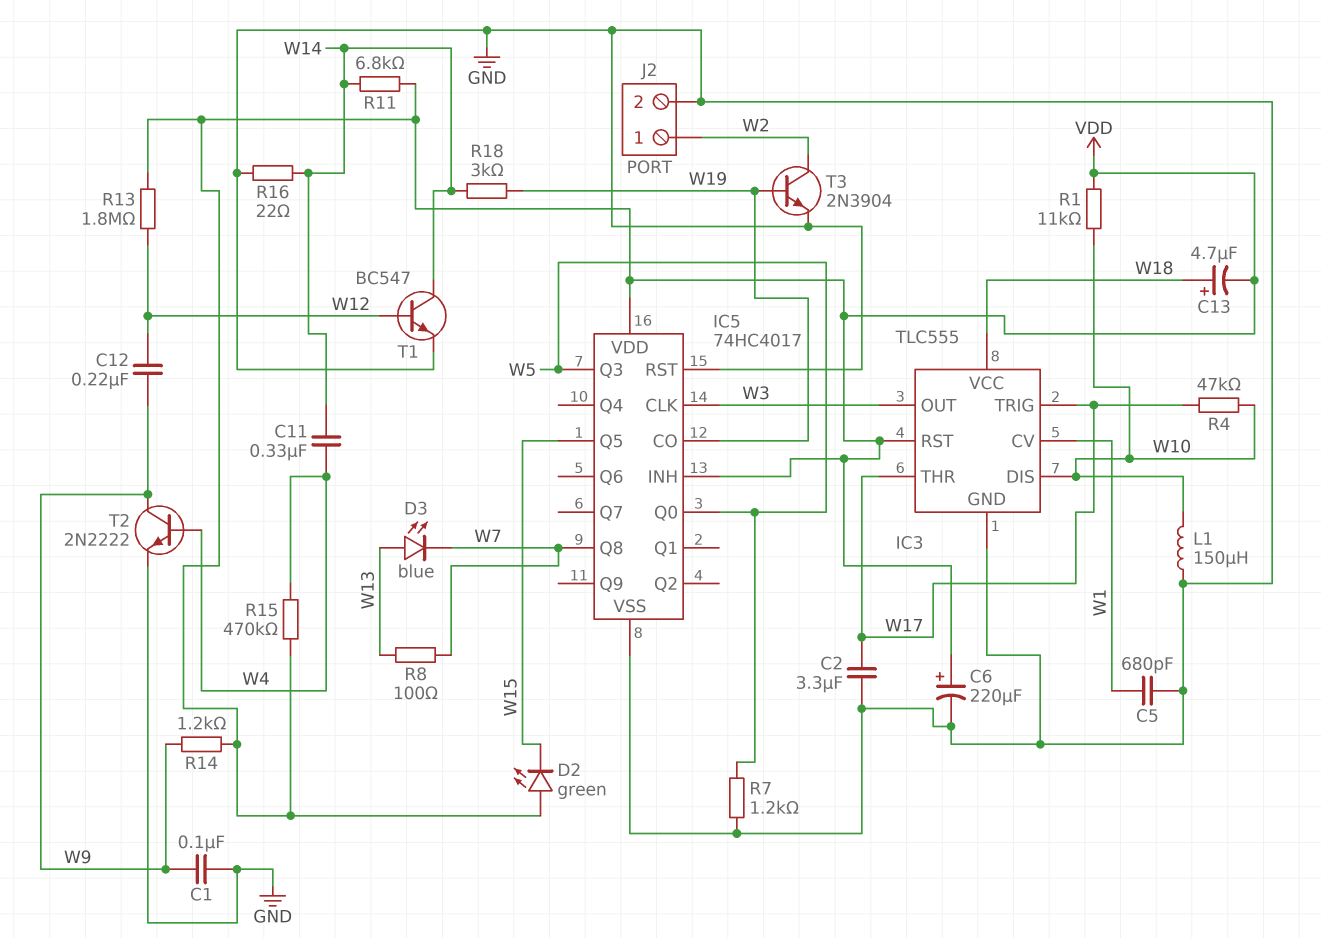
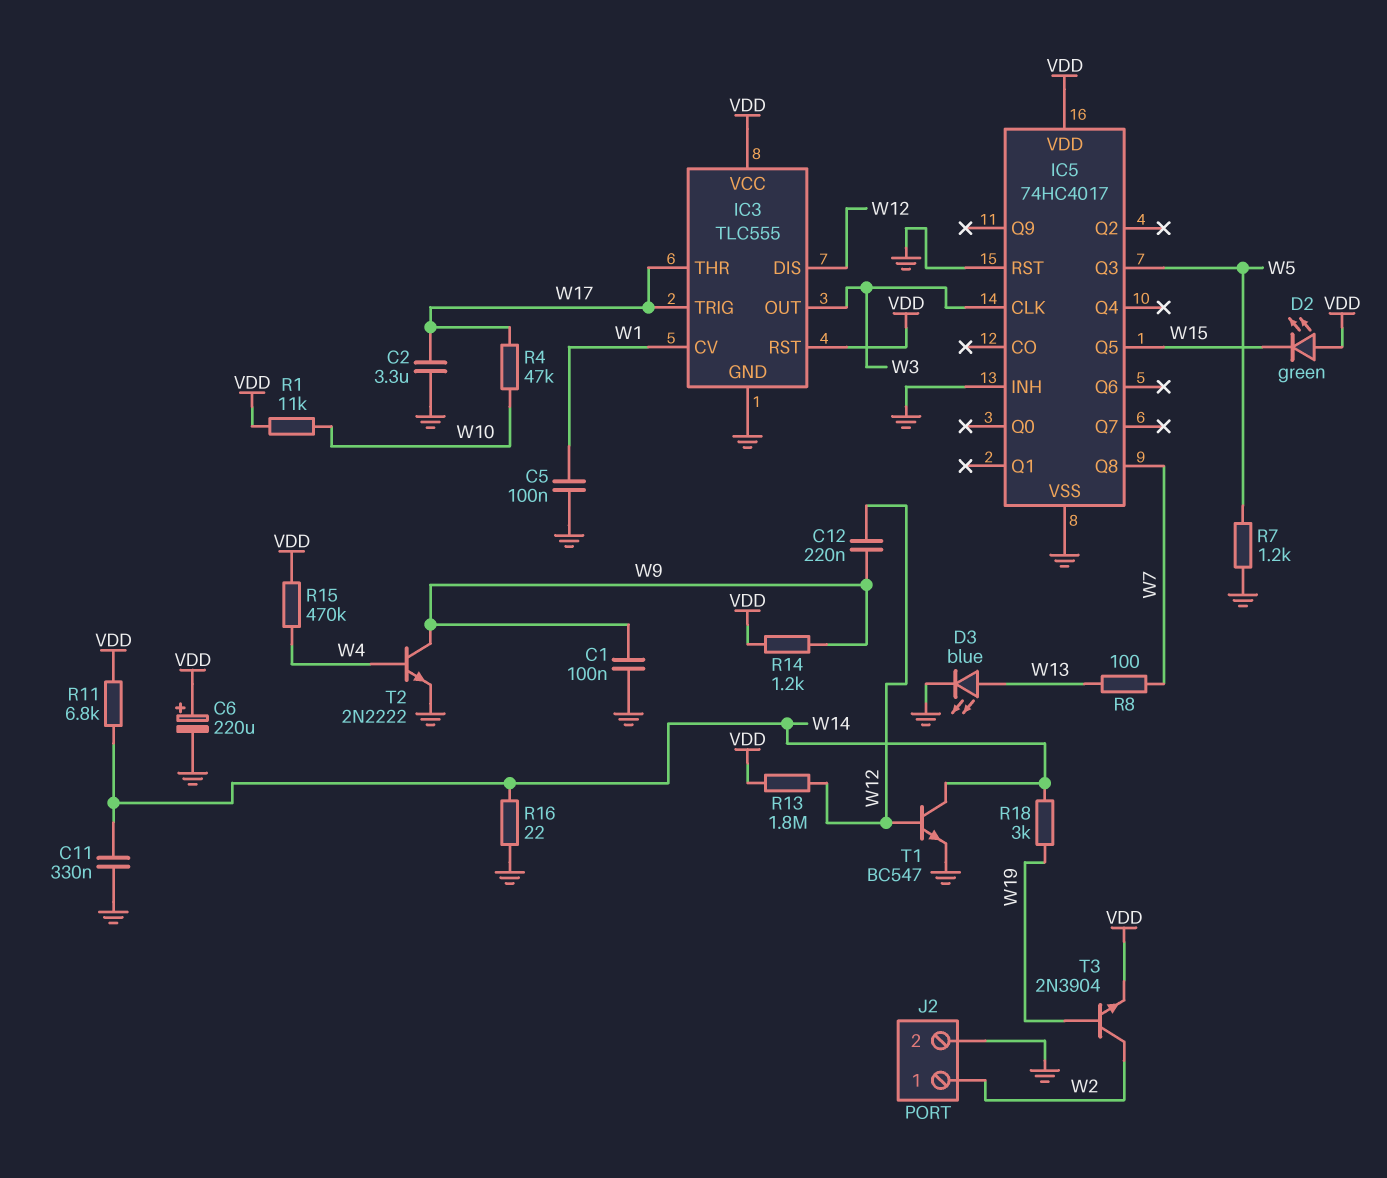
C5: 680pF (GND, W1) -> 100nF (GND, W1)
C11: 330nF (W4, W14) -> 330nF (GND, W14)
C13: 4.7uF (plus W18, minus VDD) -> none
D3: LED blue (A W13, K W7) -> LED blue (A W13, K GND)
IC3 pin DIS: W10 -> W12
IC3 pin VCC: W18 -> VDD
IC5 pin CO: W19 -> none
IC5 pin INH: VDD -> GND
IC5 pin Q0: W5 -> none
L1: 150uH (GND, W10) -> none
T3: NPN 2N3904 (B W19, C W2, E GND) -> NPN 2N3904 (B W19, C W2, E VDD)

